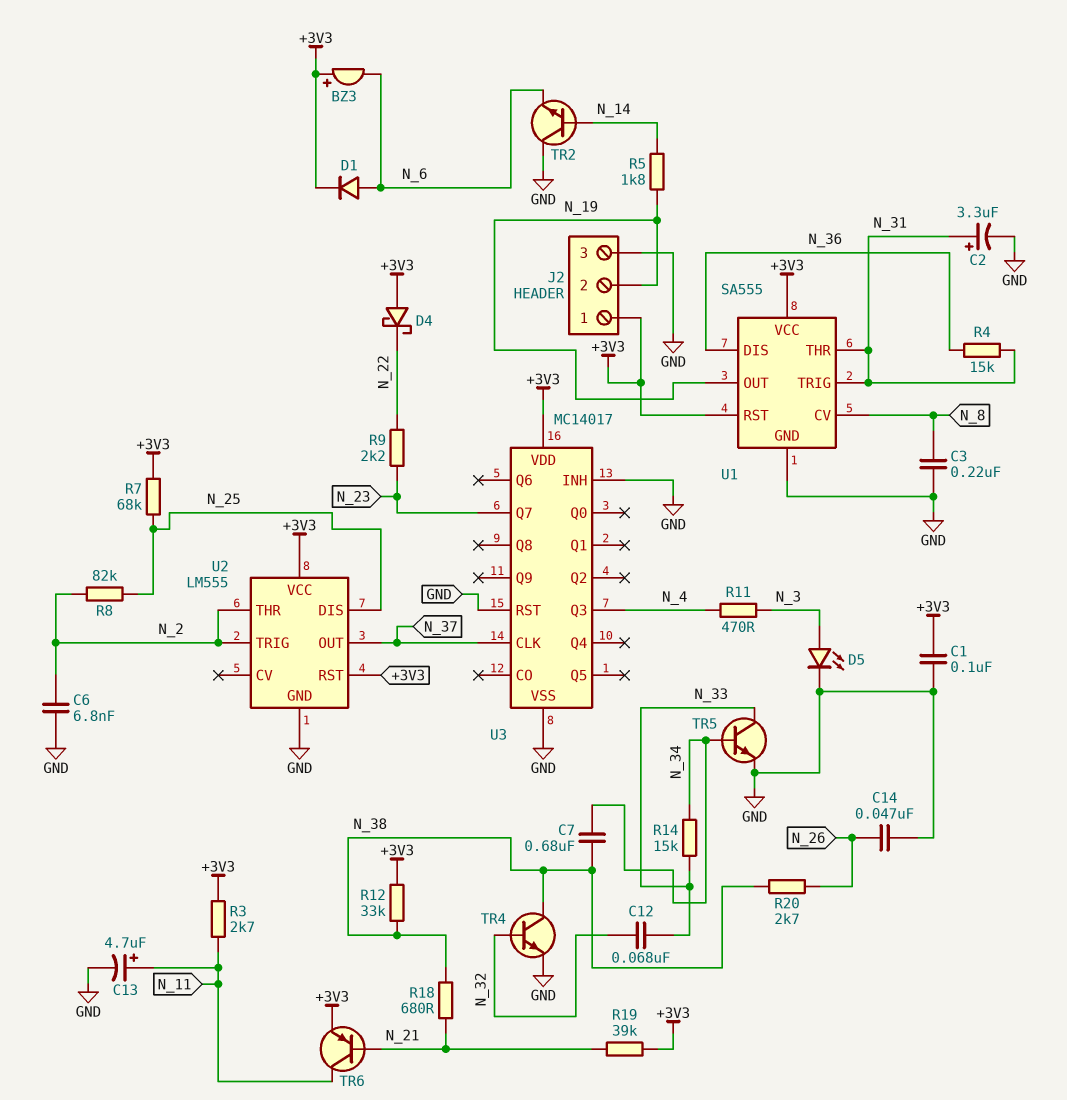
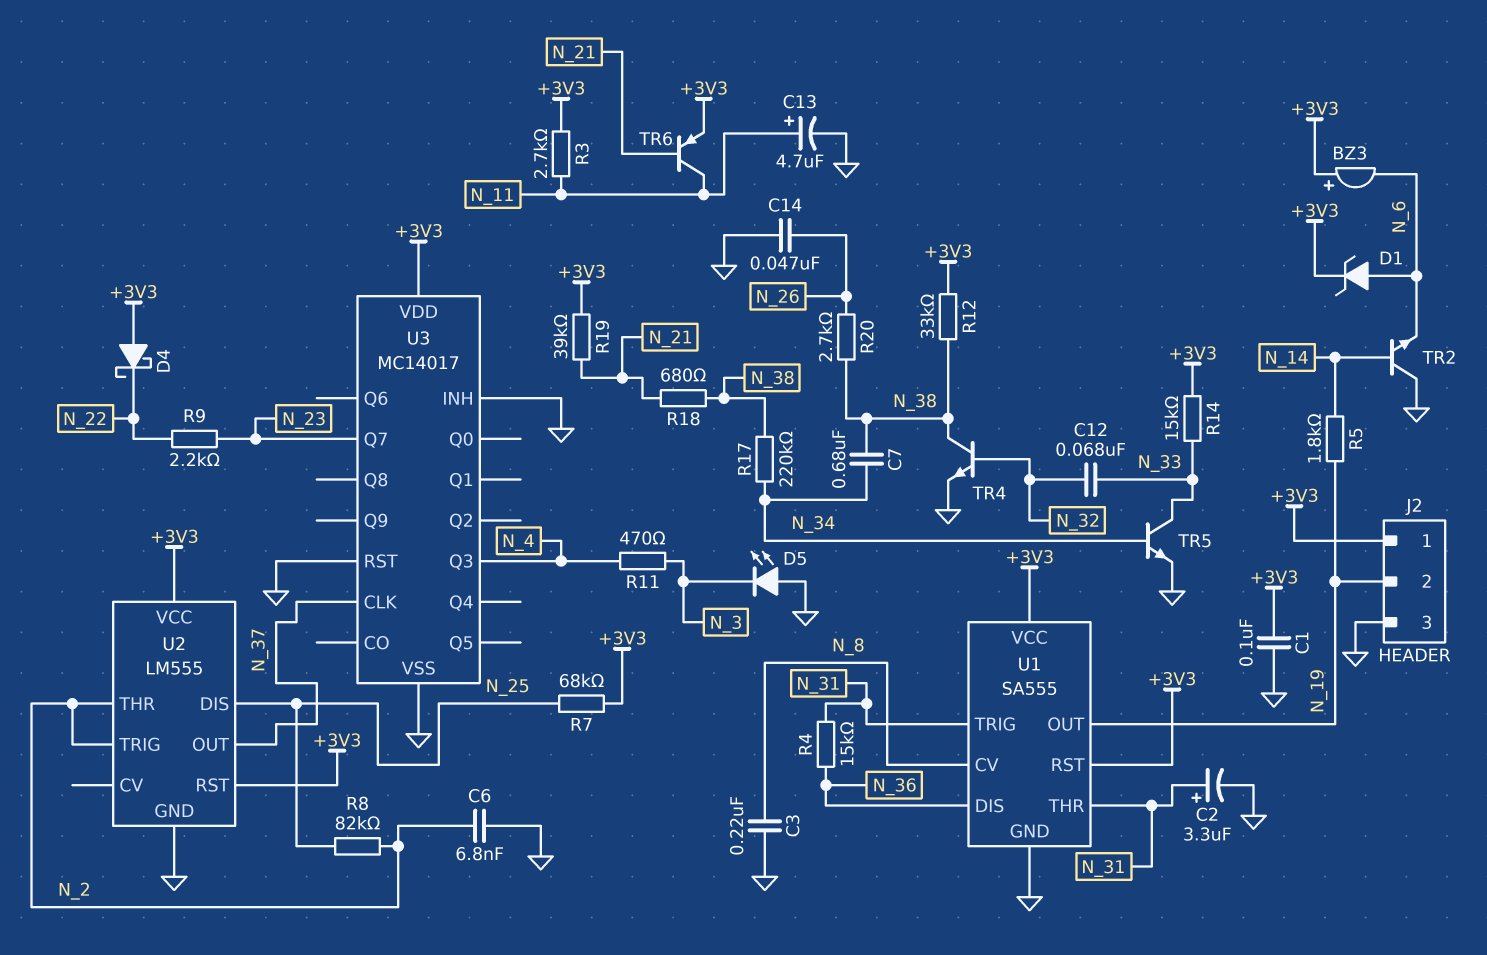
D1: diode (A N_6, K +3V3) -> zener (A N_6, K +3V3)
D5: LED (A N_3, K GND) -> LED (A GND, K N_3)
R14: 15k (N_33, N_34) -> 15k (+3V3, N_33)
R17: none -> 220k (N_34, N_38)

